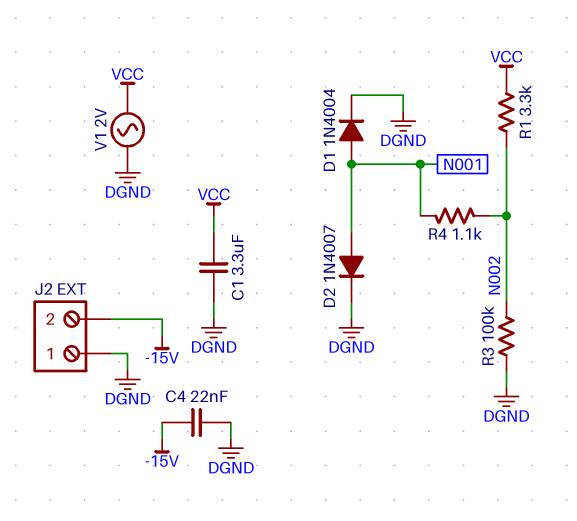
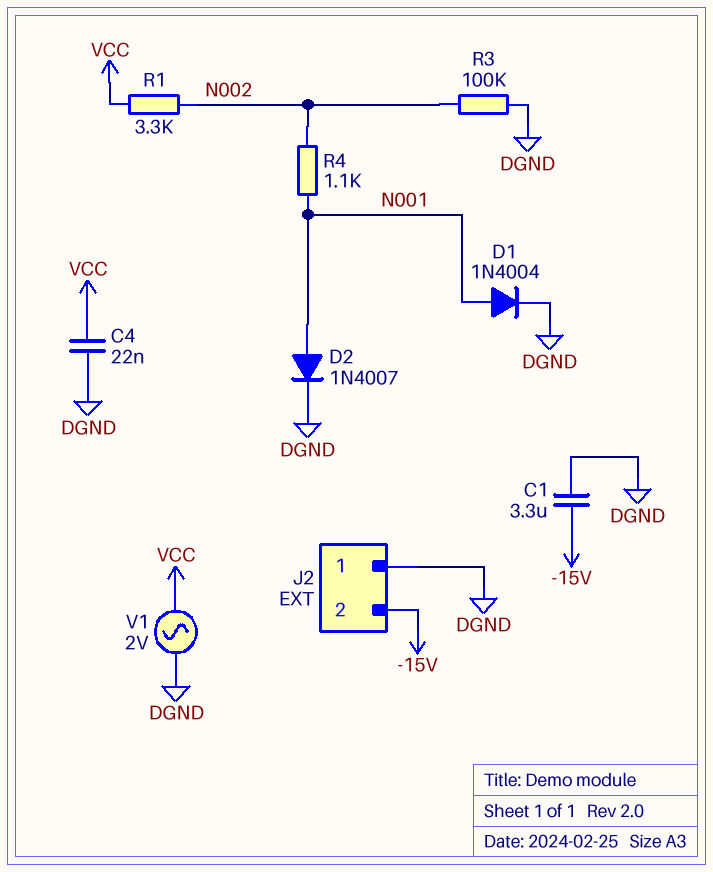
C1: 3.3uF (DGND, VCC) -> 3.3uF (-15V, DGND)
C4: 22nF (-15V, DGND) -> 22nF (DGND, VCC)

